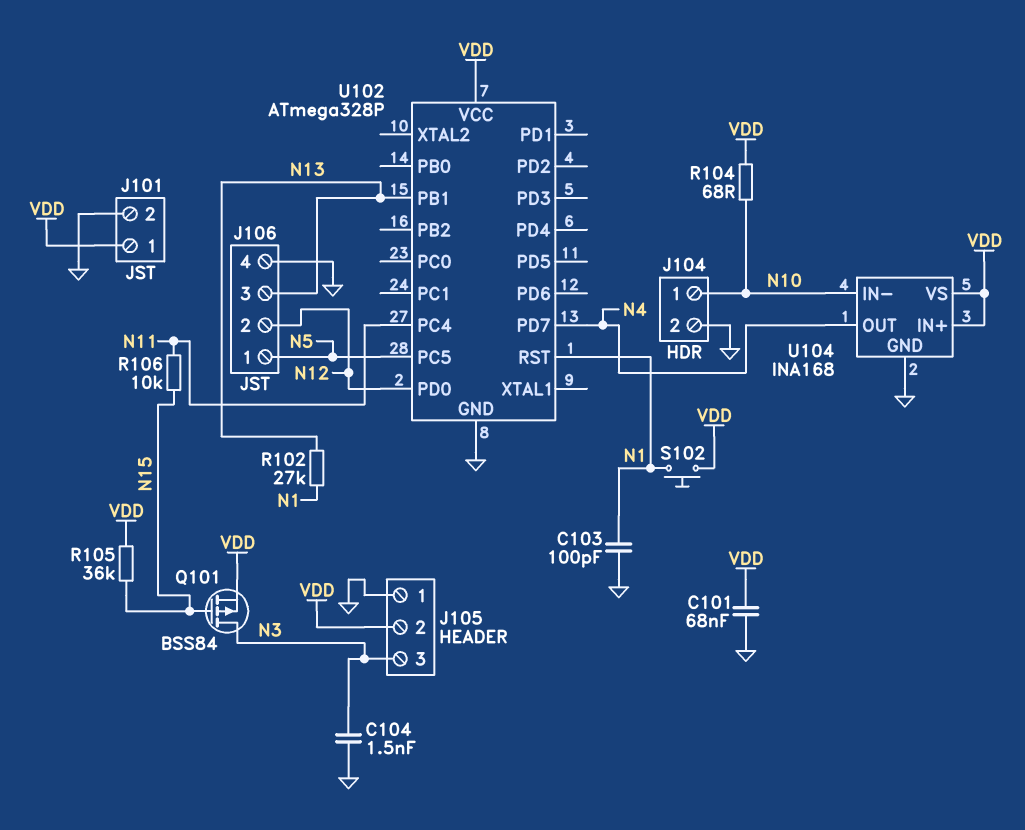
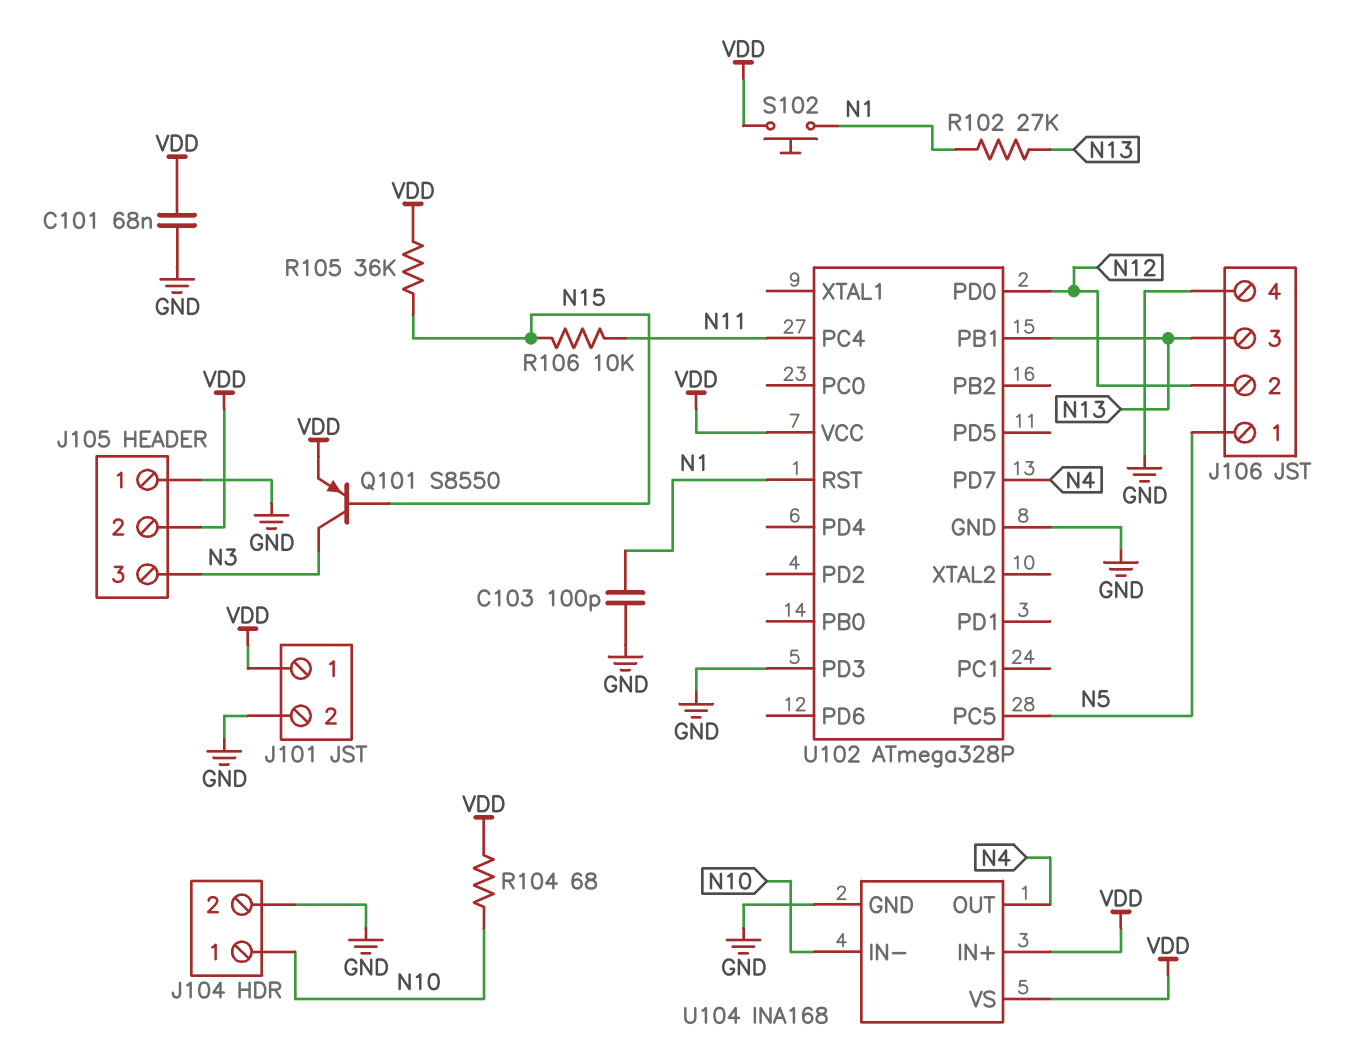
C104: 1.5nF (GND, N3) -> none
Q101: PMOS BSS84 (G N15, D N3, S VDD) -> PNP S8550 (B N15, C N3, E VDD)
U102 pin PD3: none -> GND

